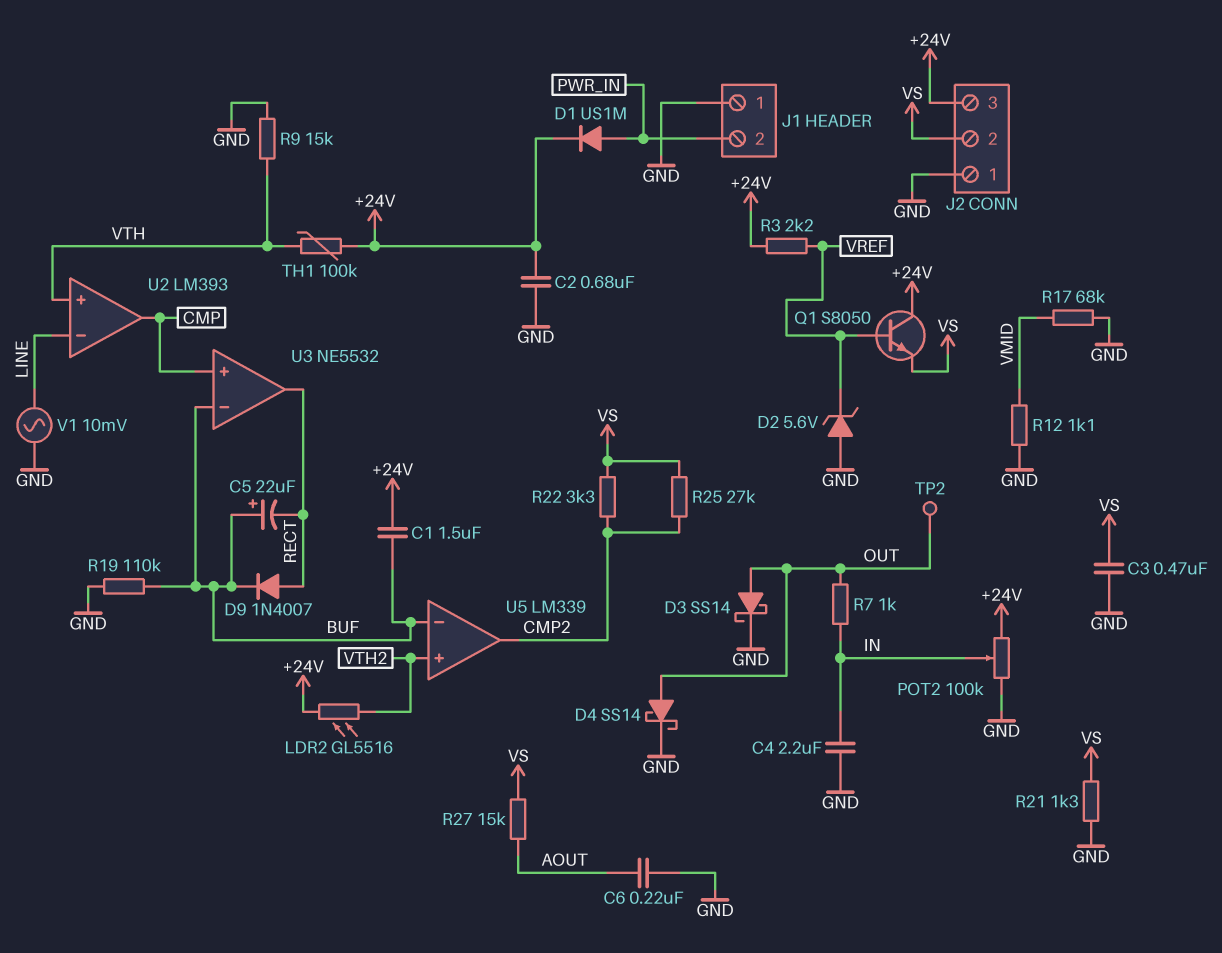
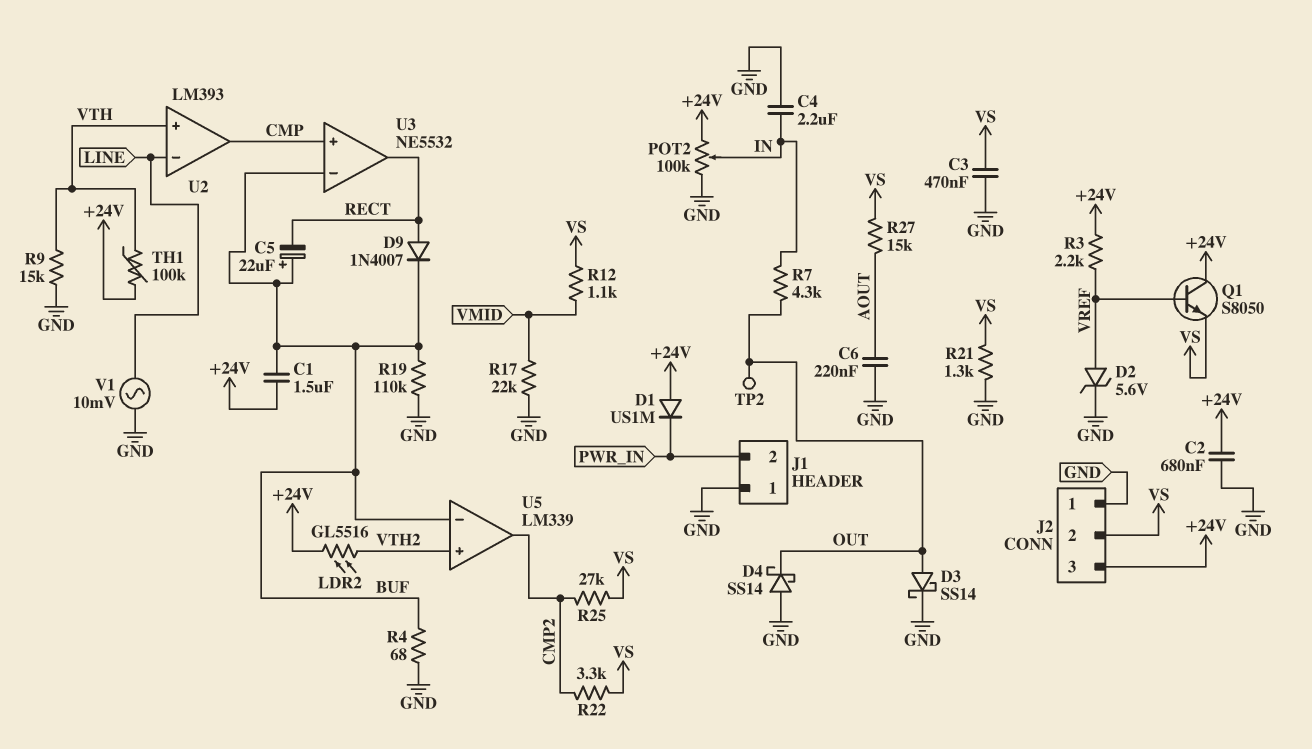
D1: diode US1M (A PWR_IN, K +24V) -> diode US1M (A +24V, K PWR_IN)
D2: zener 5.6V (A GND, K VREF) -> zener 5.6V (A VREF, K GND)
D4: schottky SS14 (A OUT, K GND) -> schottky SS14 (A GND, K OUT)
R4: none -> 68 (BUF, GND)
R7: 1k (IN, OUT) -> 4.3k (IN, OUT)
R12: 1.1k (GND, VMID) -> 1.1k (VMID, VS)
R17: 68k (GND, VMID) -> 22k (GND, VMID)

